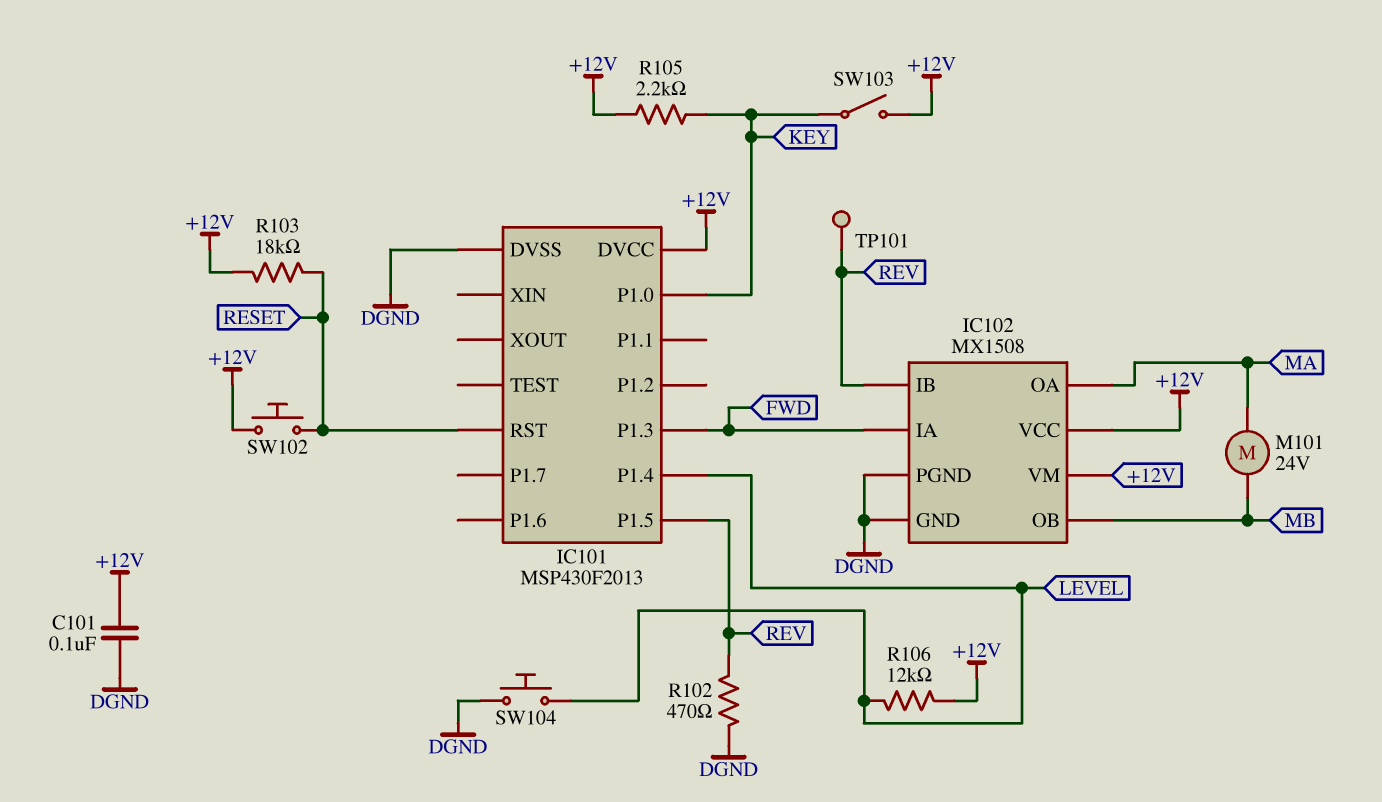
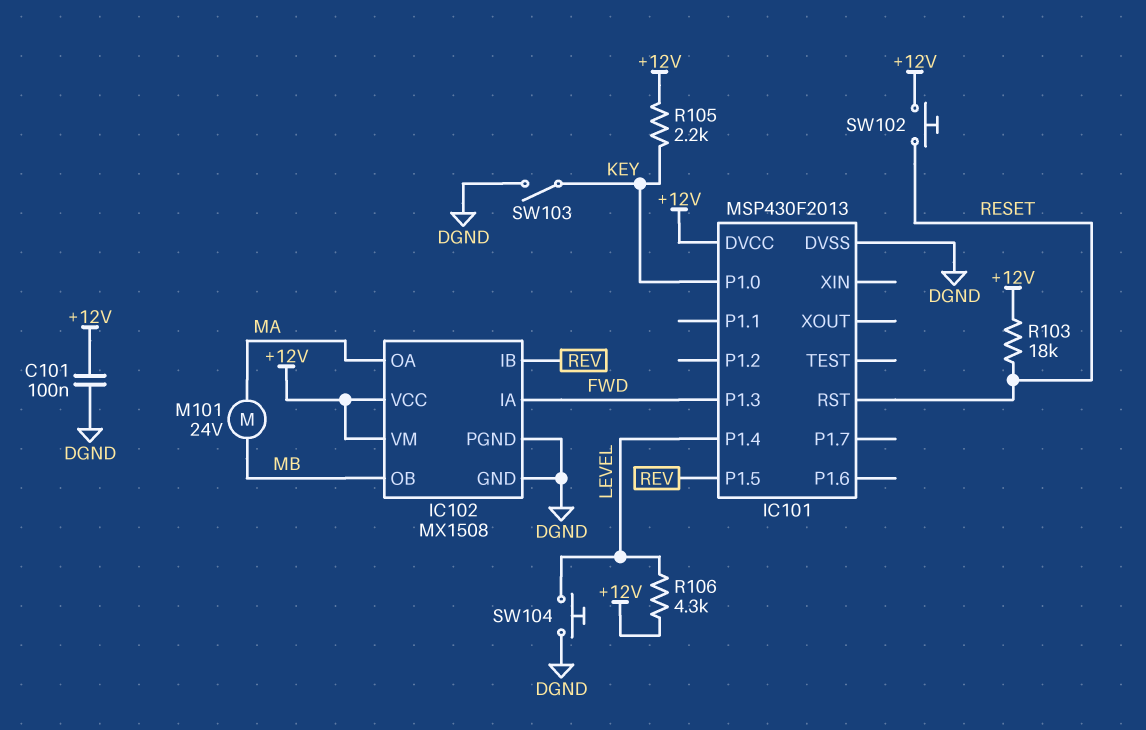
R102: 470 (DGND, REV) -> none
R106: 12k (+12V, LEVEL) -> 4.3k (+12V, LEVEL)
SW103: switch (+12V, KEY) -> switch (DGND, KEY)
TP101: test point (REV) -> none

